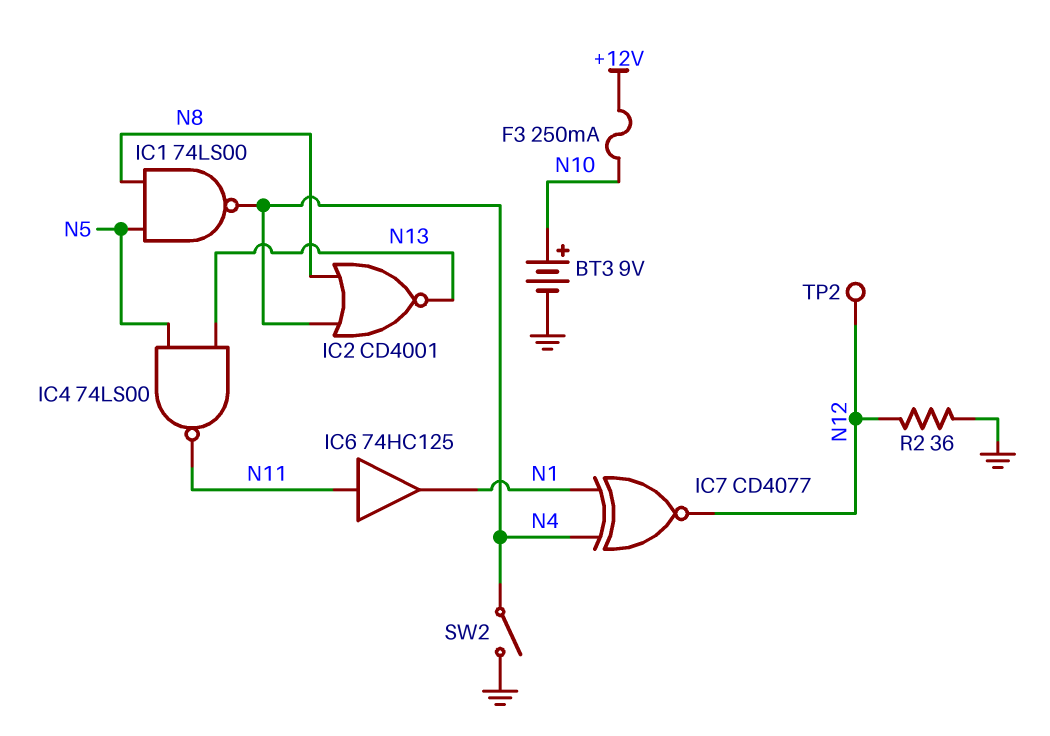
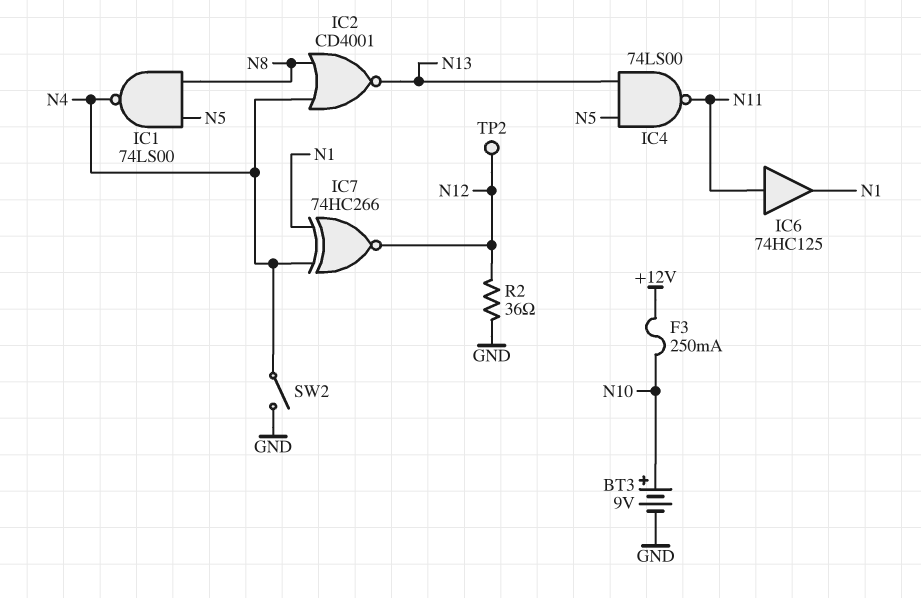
IC7: XNOR CD4077 (in N1, in N4, out N12) -> XNOR 74HC266 (in N1, in N4, out N12)

